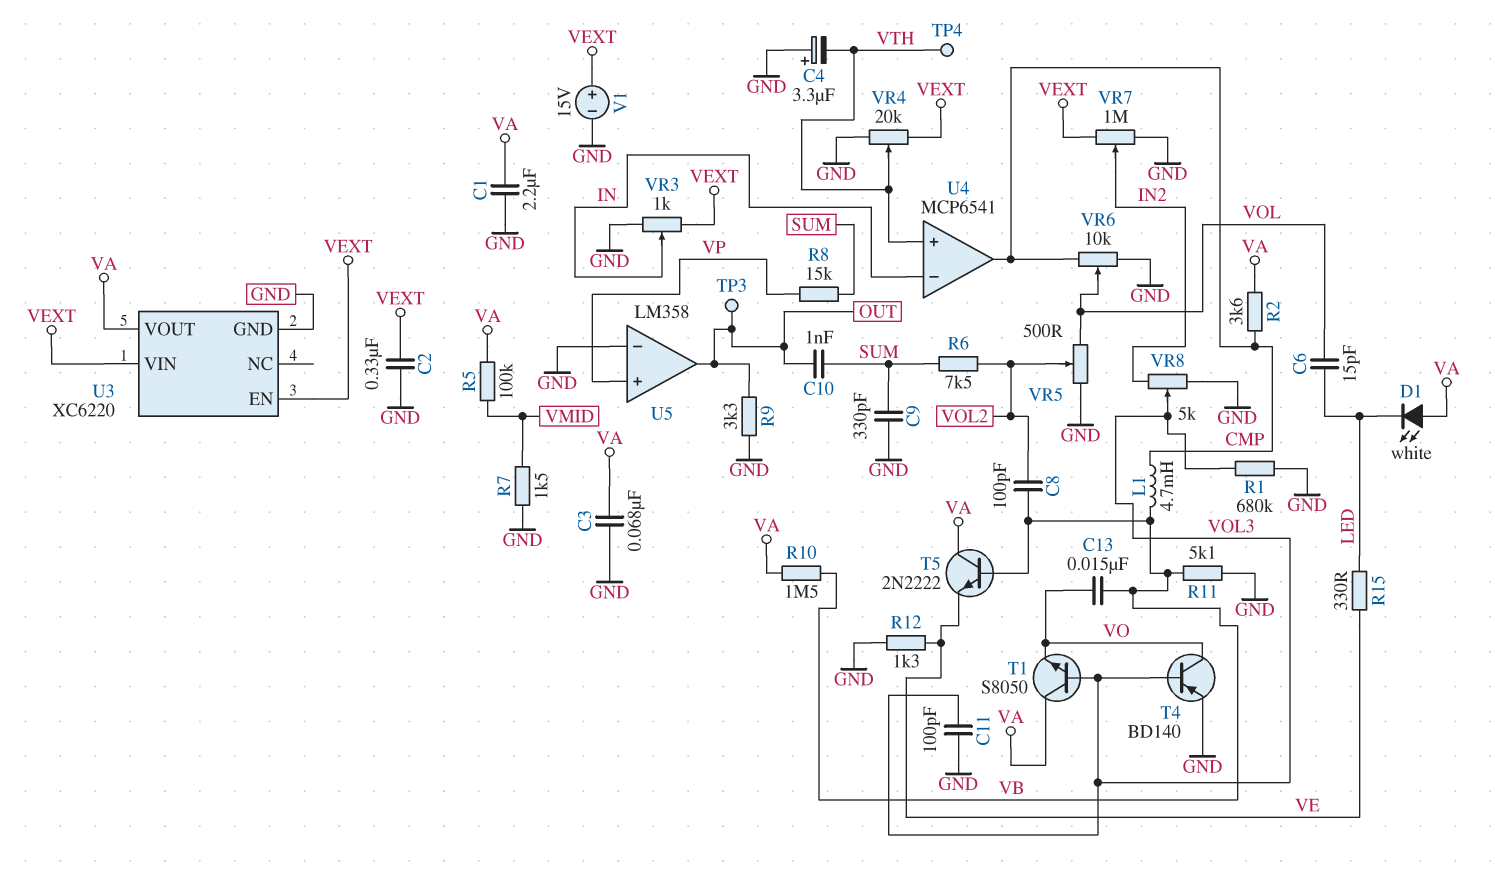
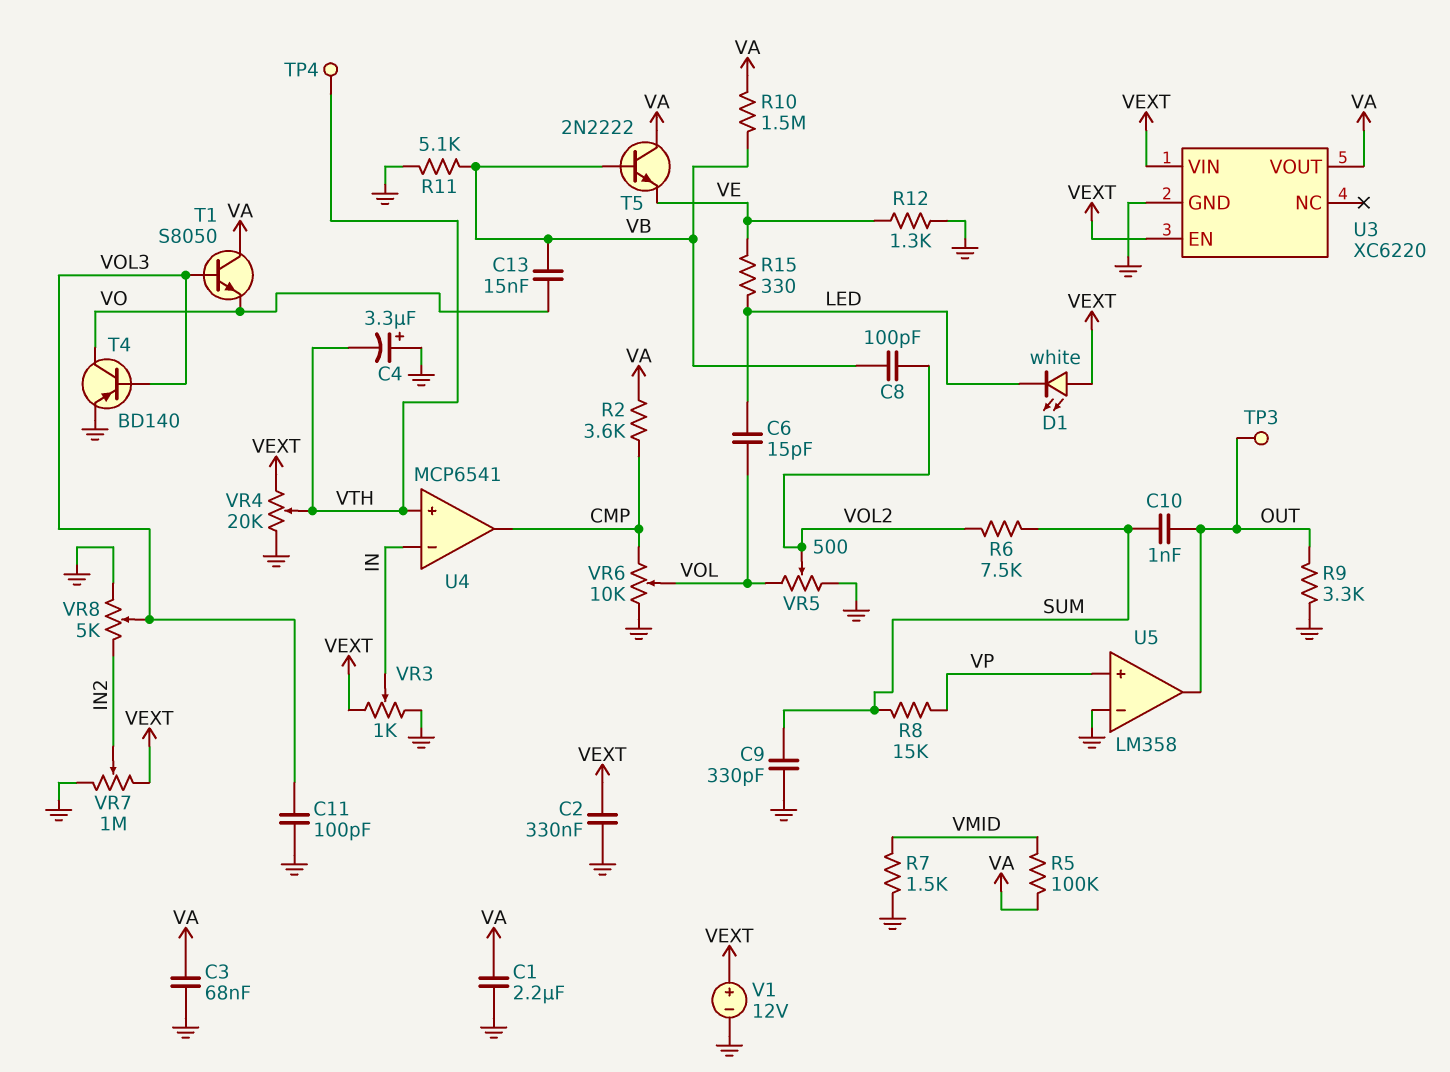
D1: LED white (A VA, K LED) -> LED white (A VEXT, K LED)
L1: 4.7mH (CMP, VB) -> none
R1: 680k (GND, VOL3) -> none
V1: 15V (plus VEXT, minus GND) -> 12V (plus VEXT, minus GND)

